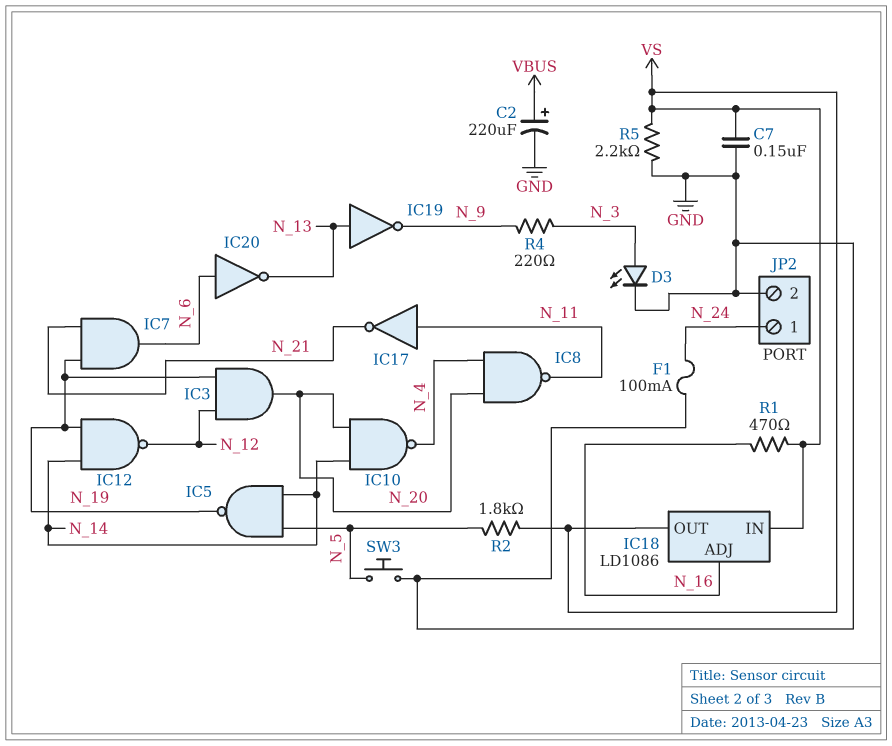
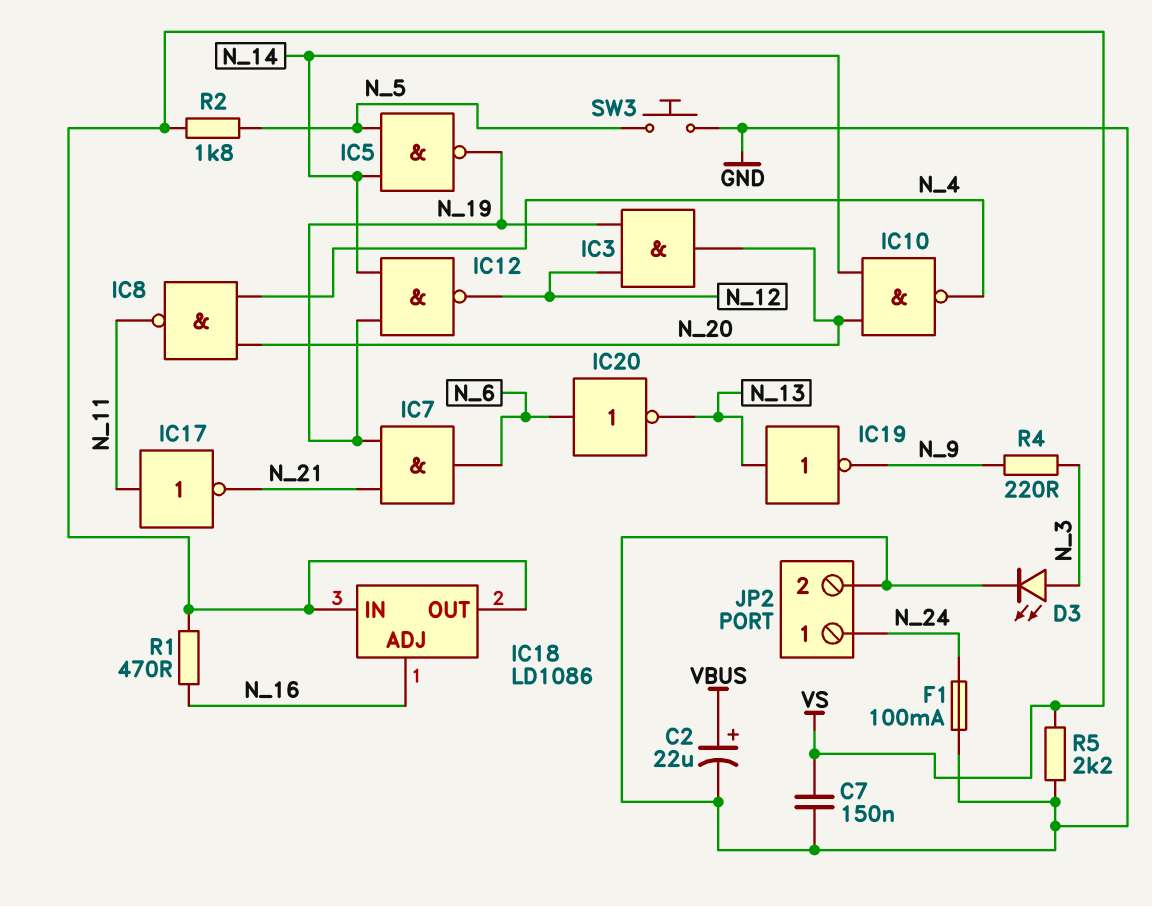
C2: 220uF (plus VBUS, minus GND) -> 22uF (plus VBUS, minus GND)

